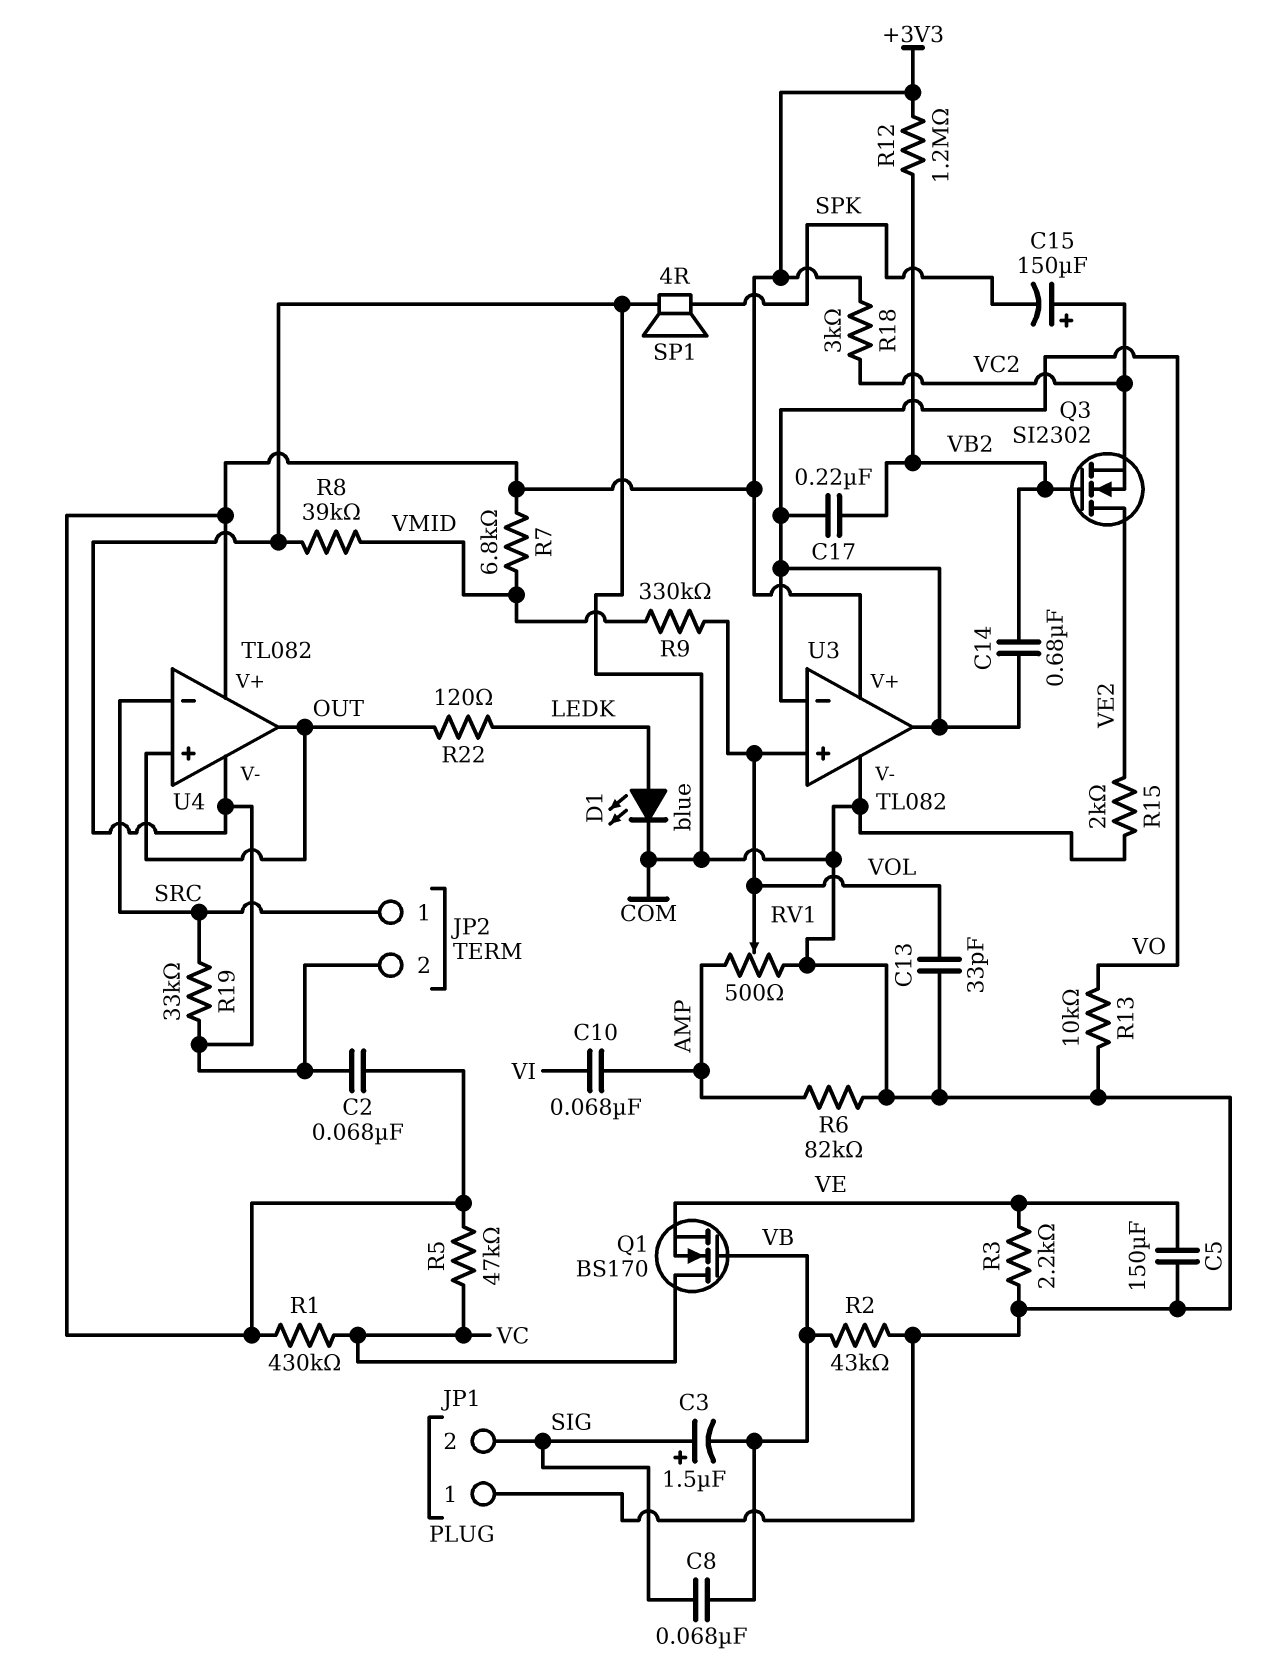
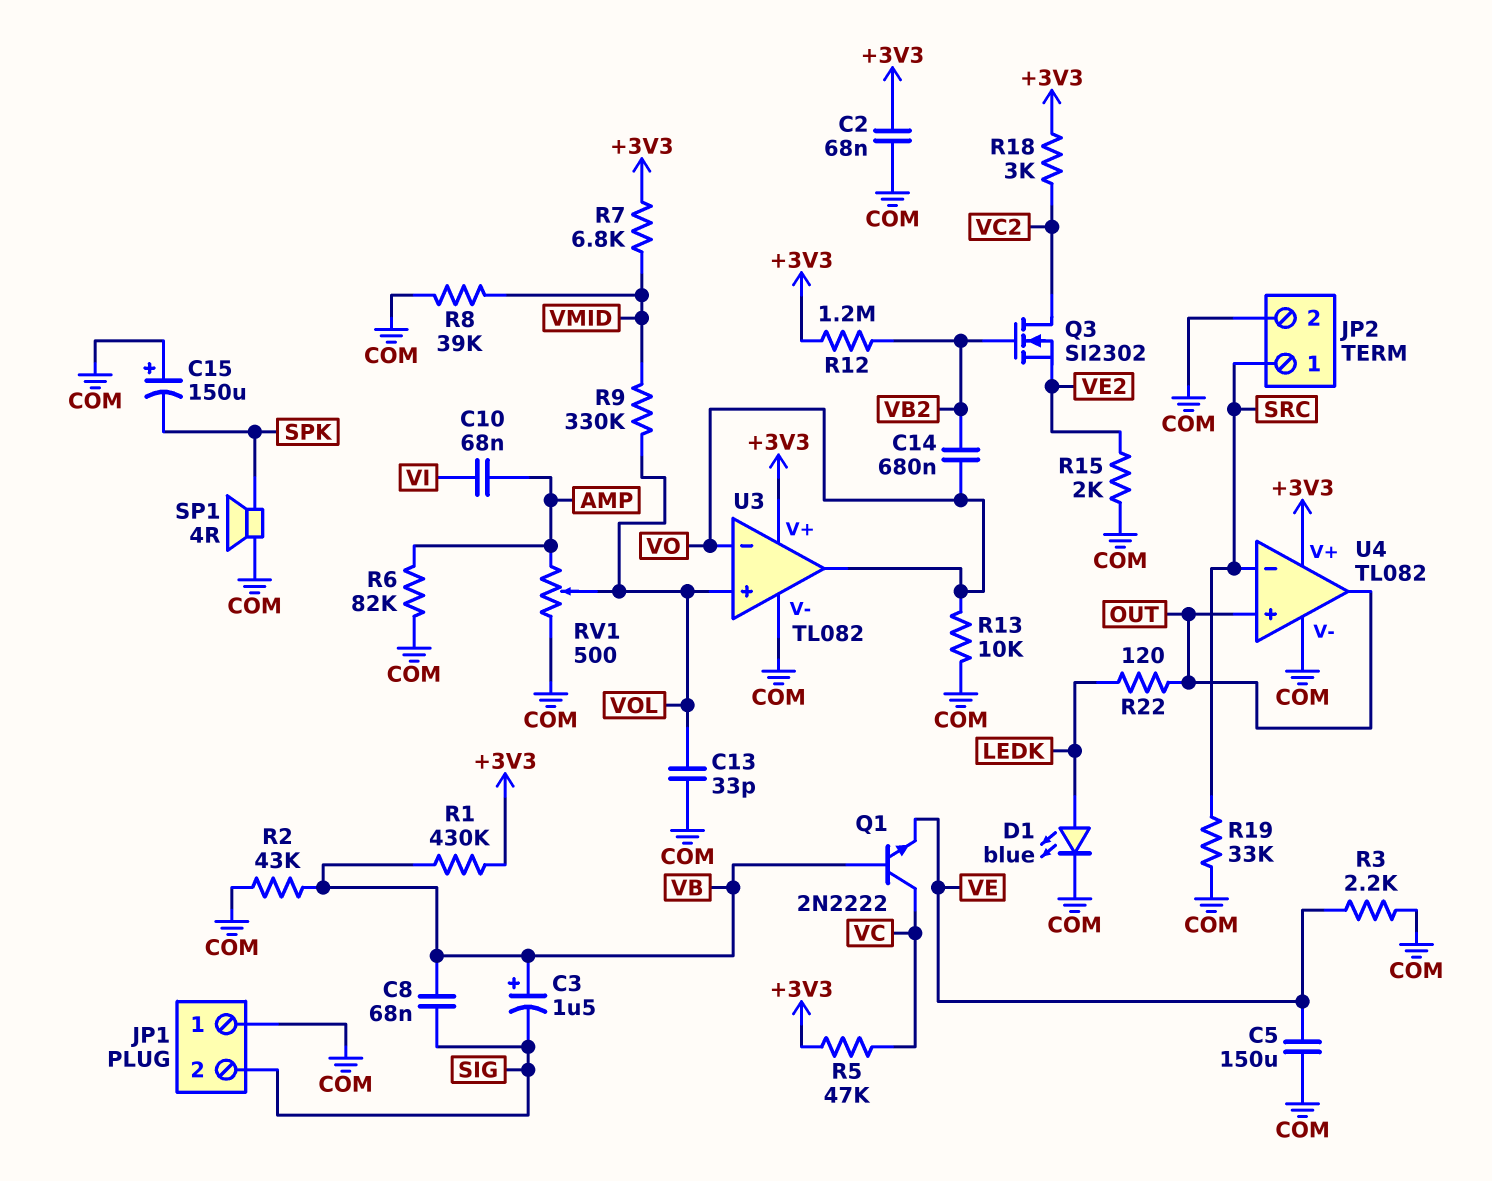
C3: 1.5uF (plus SIG, minus VB) -> 1.5uF (plus VB, minus SIG)
C15: 150uF (plus VC2, minus SPK) -> 150uF (plus COM, minus SPK)
C17: 220nF (VB2, VO) -> none
Q1: NMOS BS170 (G VB, D VC, S VE) -> NPN 2N2222 (B VB, C VC, E VE)
Q3: NMOS SI2302 (G VB2, D VE2, S VC2) -> NMOS SI2302 (G VB2, D VC2, S VE2)
R1: 430k (+3V3, VC) -> 430k (+3V3, VB)

